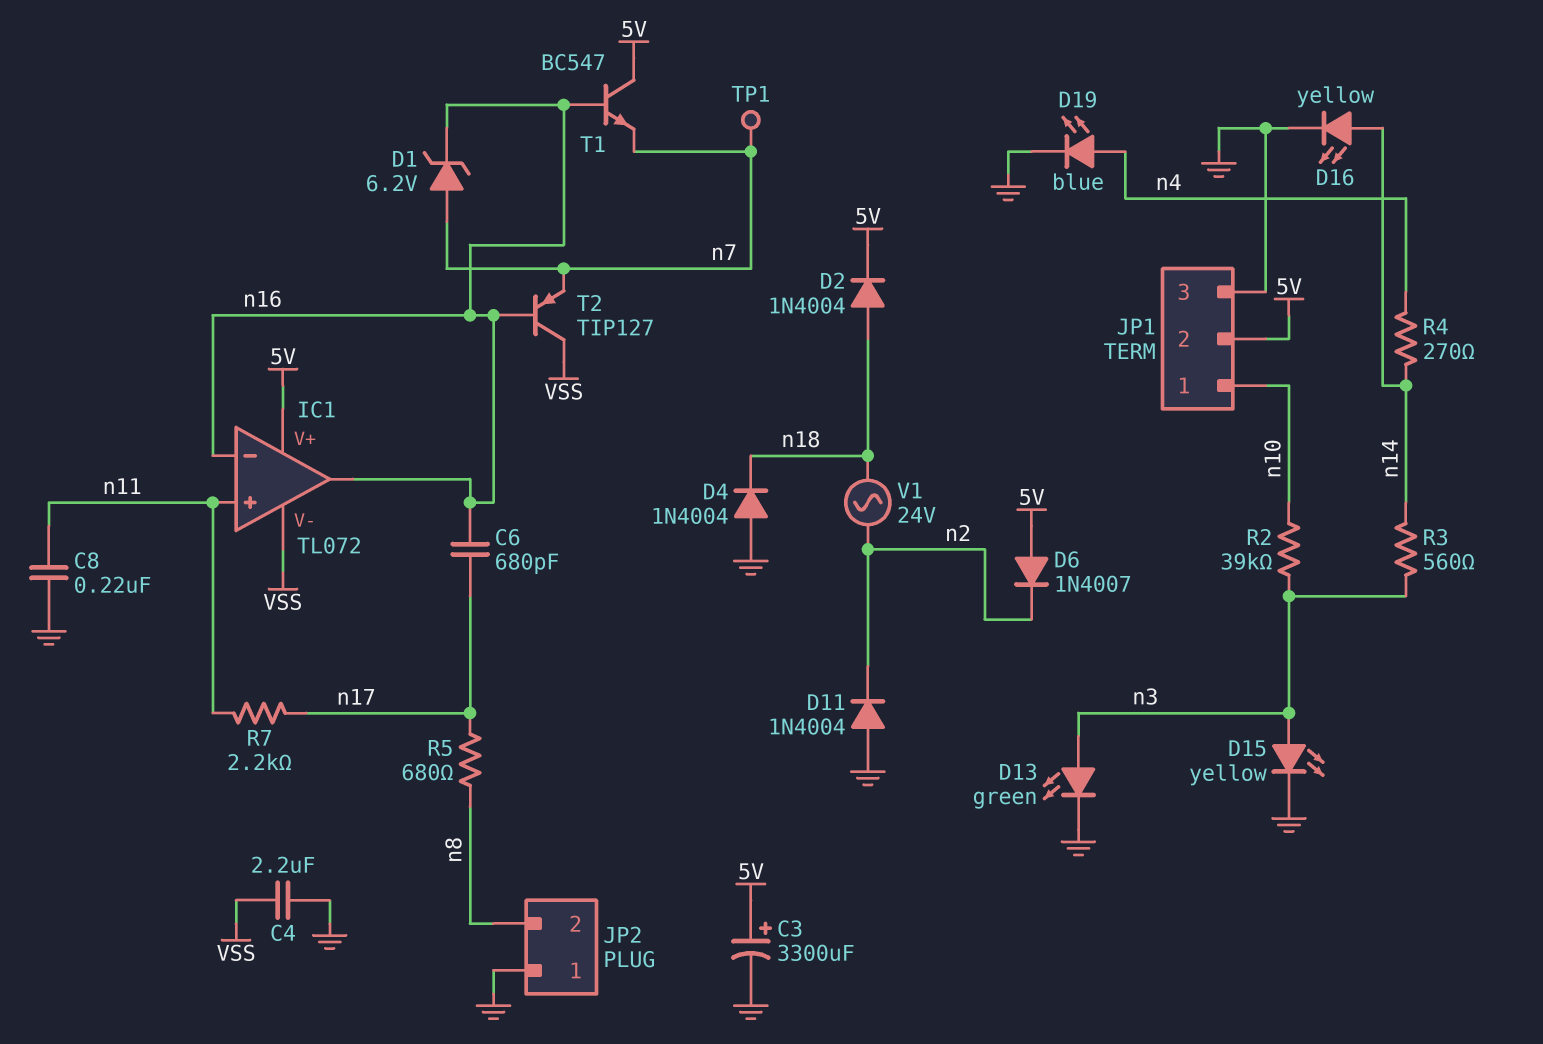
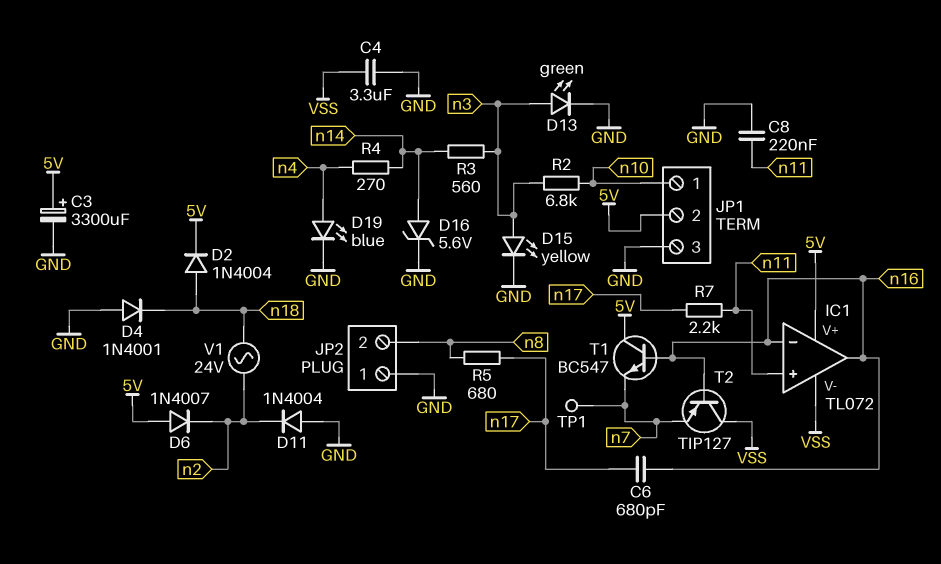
C4: 2.2uF (GND, VSS) -> 3.3uF (GND, VSS)
D1: zener 6.2V (A n7, K n16) -> none
D4: diode 1N4004 (A GND, K n18) -> diode 1N4001 (A GND, K n18)
D16: LED yellow (A n14, K GND) -> zener 5.6V (A n14, K GND)
R2: 39k (n3, n10) -> 6.8k (n3, n10)

